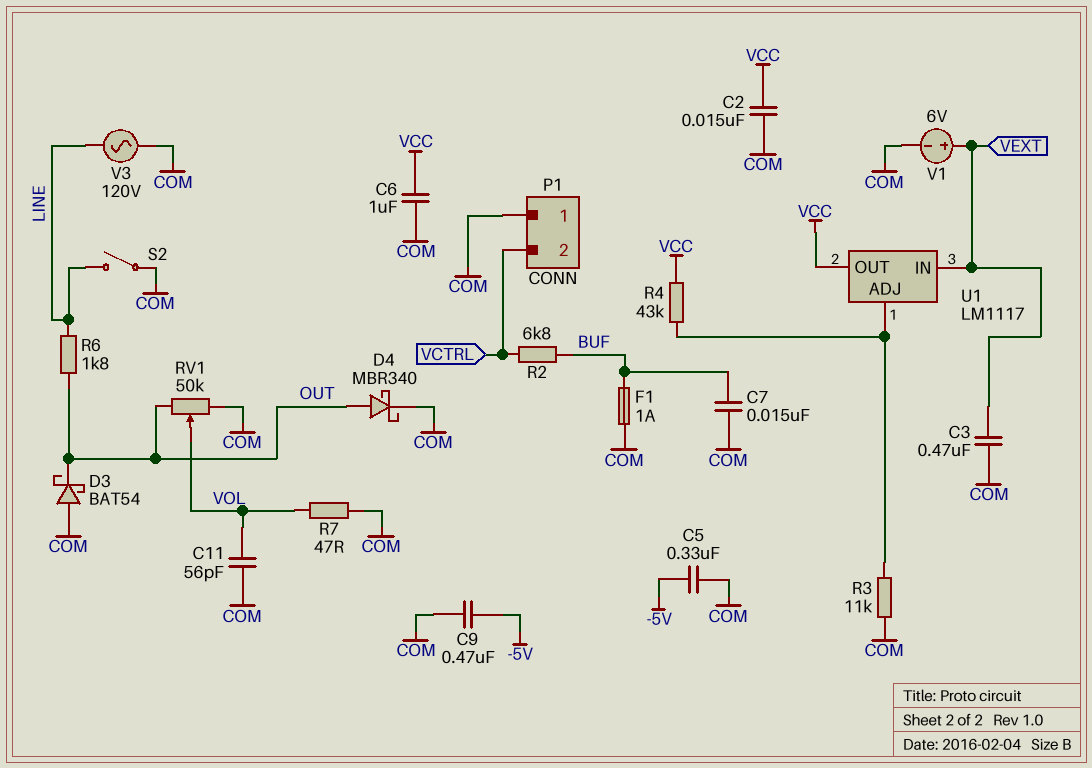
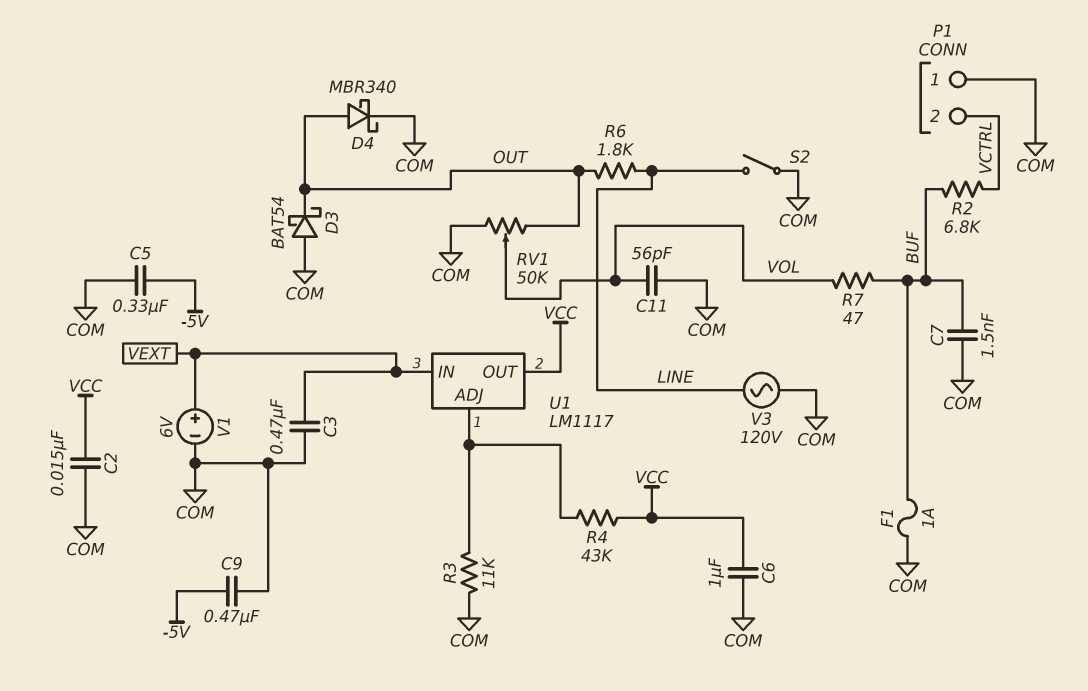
C7: 15nF (BUF, COM) -> 1.5nF (BUF, COM)
R7: 47 (COM, VOL) -> 47 (BUF, VOL)

